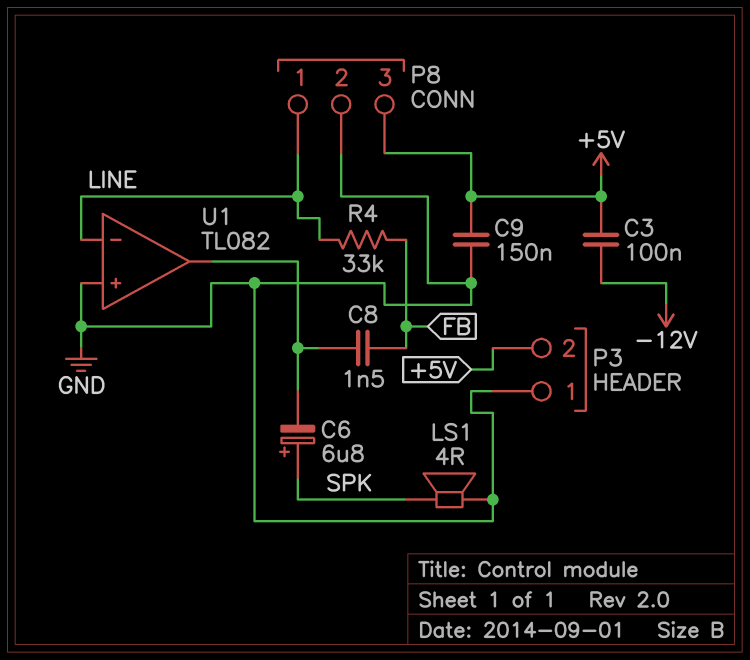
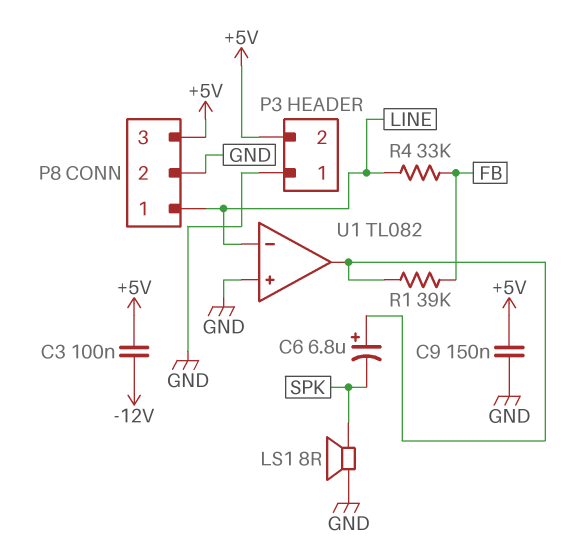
C6: 6.8uF (plus SPK, minus U1/out) -> 6.8uF (plus U1/out, minus SPK)
C8: 1.5nF (FB, U1/out) -> none
LS1: speaker 4R (GND, SPK) -> speaker 8R (GND, SPK)
R1: none -> 39k (FB, U1/out)

